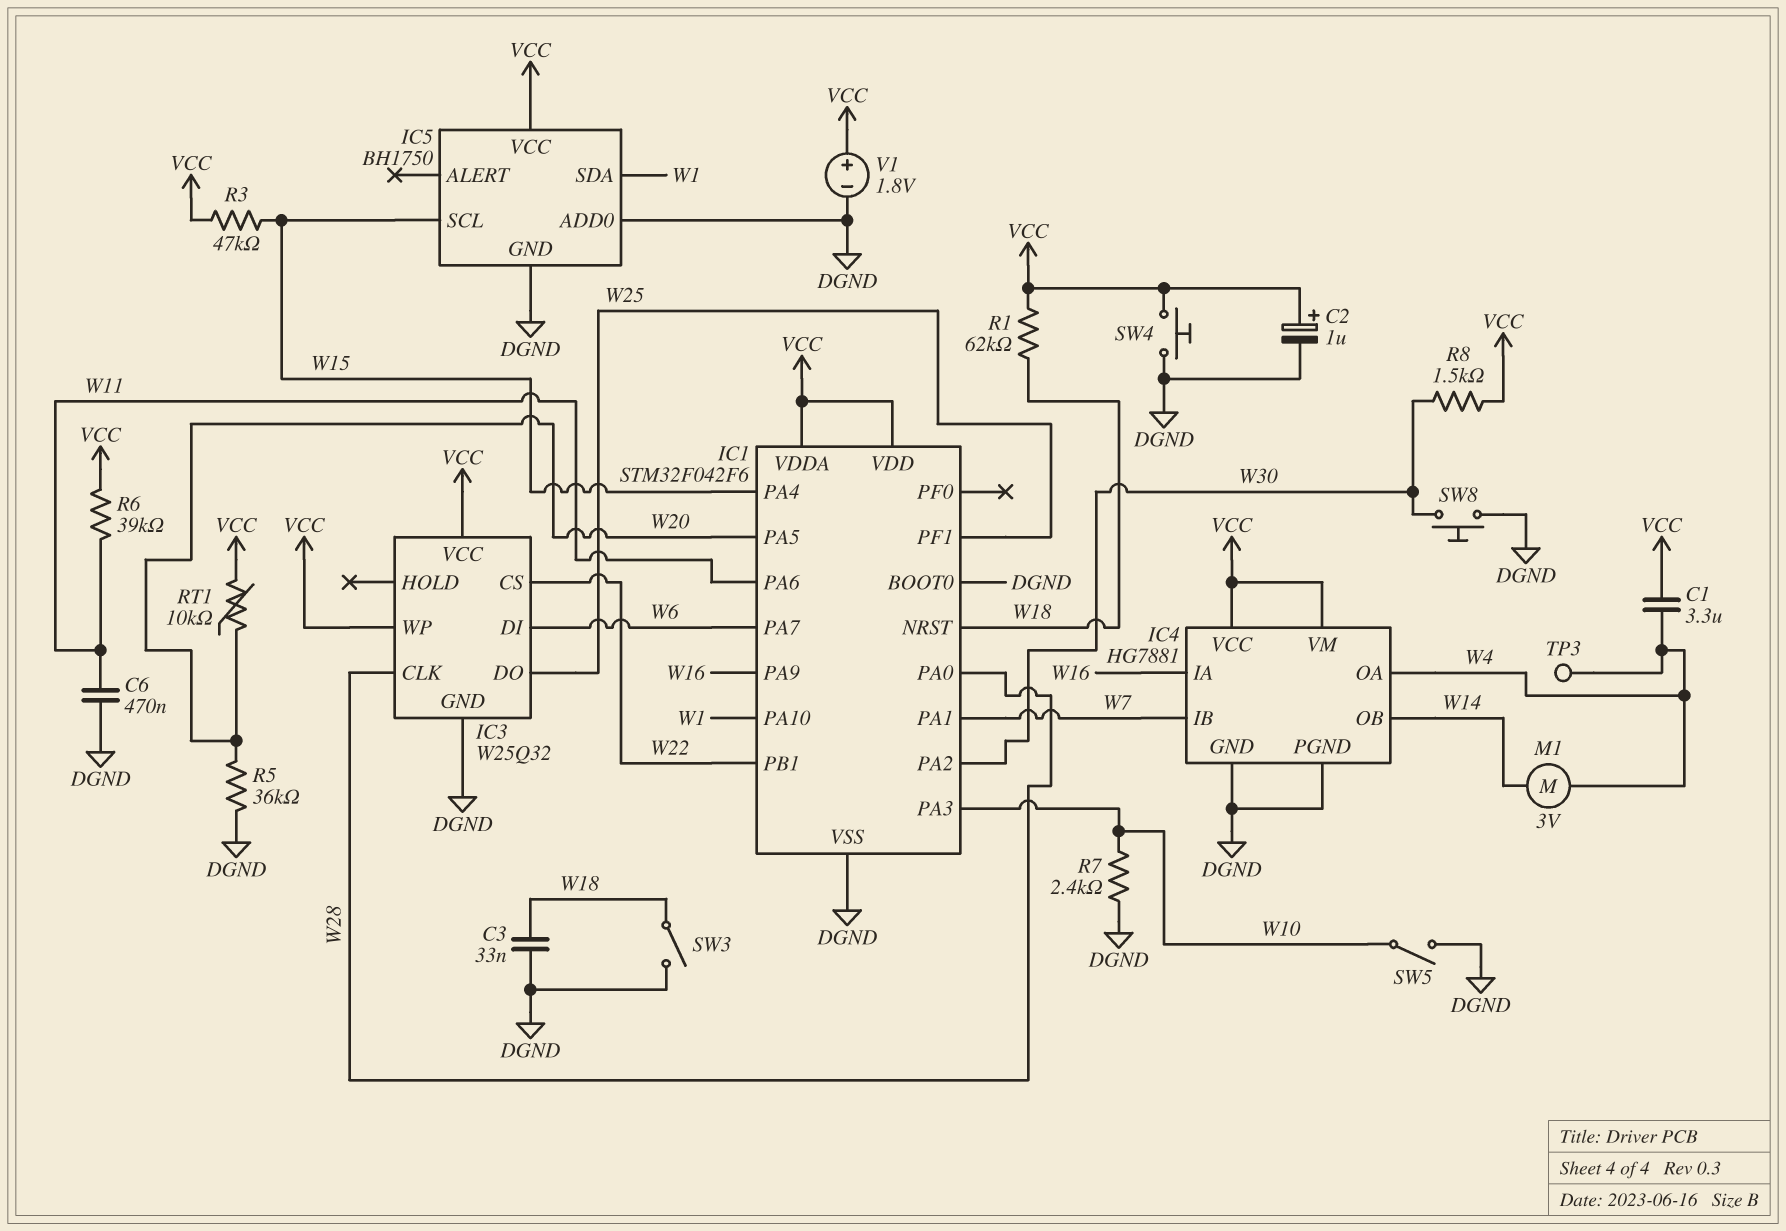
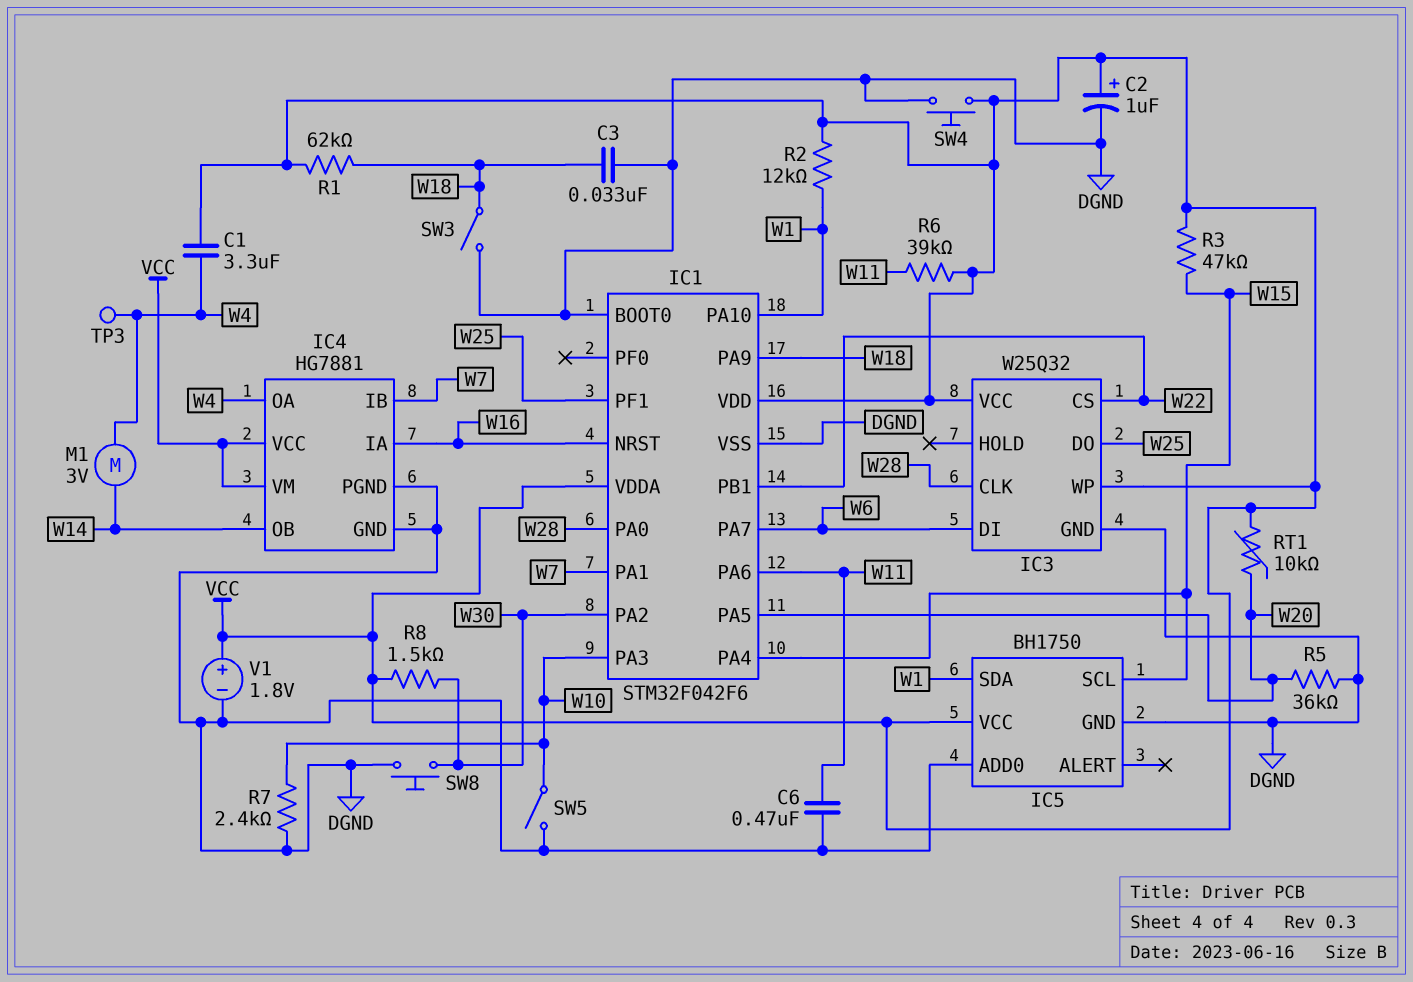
IC1 pin NRST: W18 -> W16
IC1 pin PA9: W16 -> W18
R2: none -> 12k (VCC, W1)

